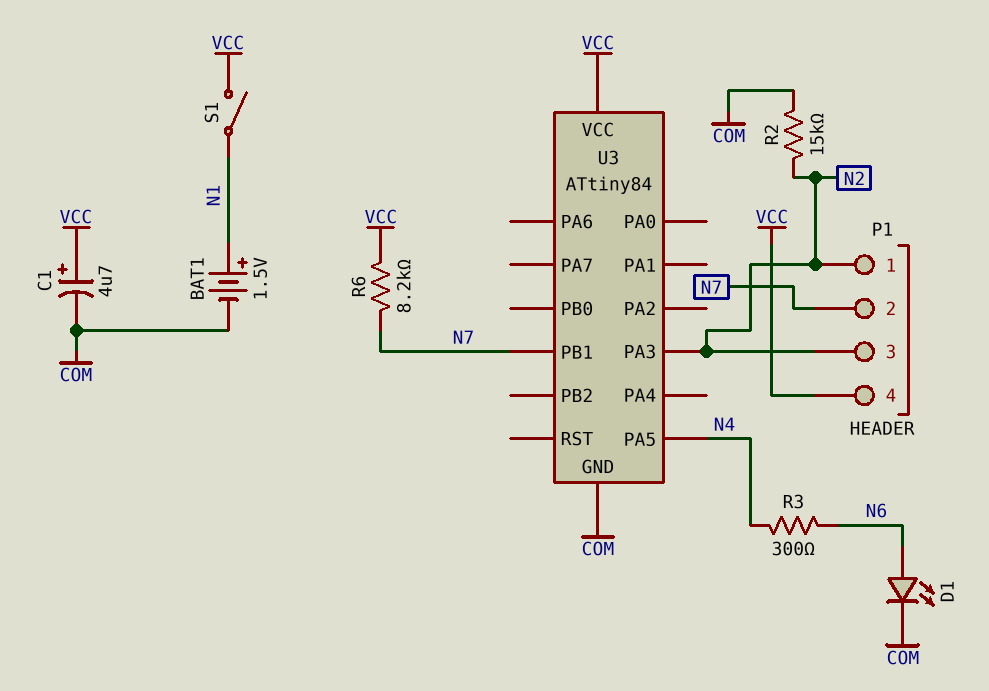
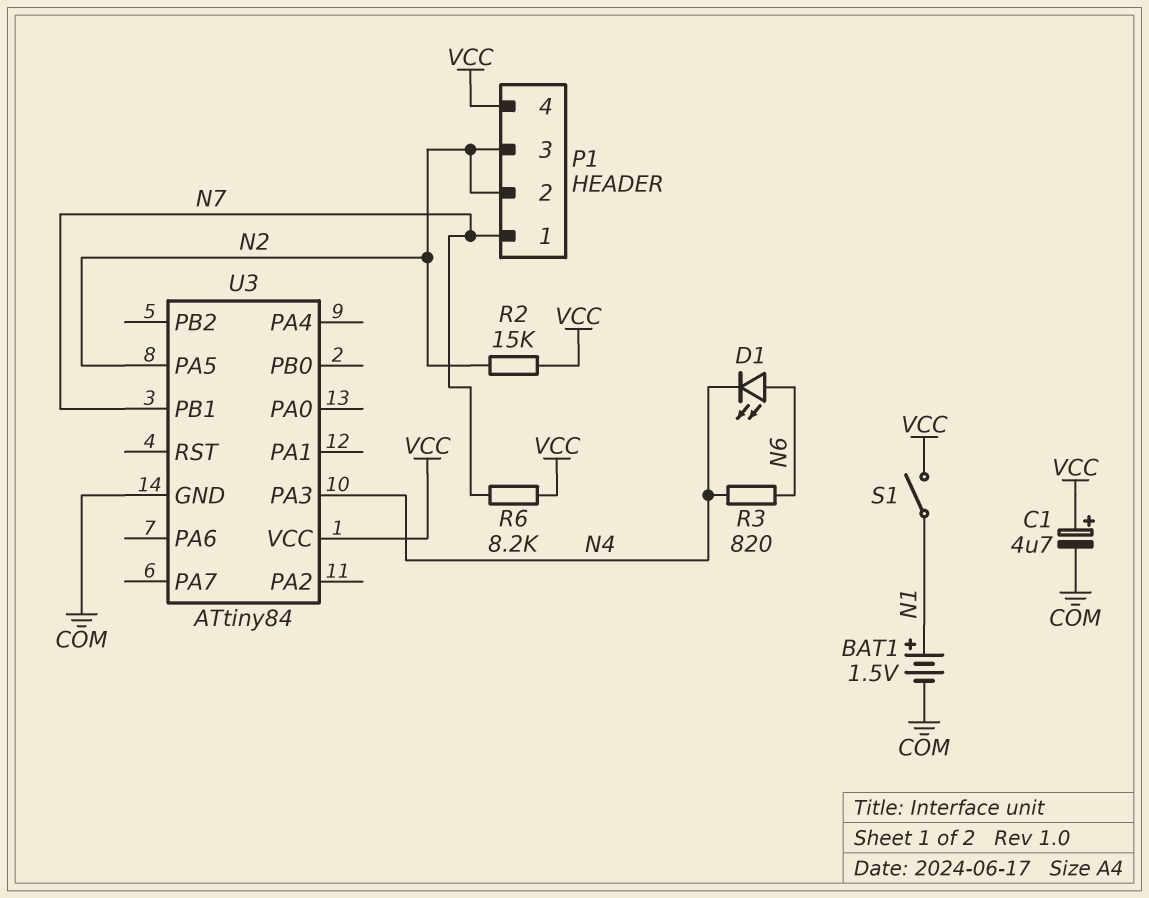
D1: LED (A N6, K COM) -> LED (A N6, K N4)
P1 pin 1: N2 -> N7
P1 pin 2: N7 -> N2
R2: 15k (COM, N2) -> 15k (N2, VCC)
R3: 300 (N4, N6) -> 820 (N4, N6)
U3 pin PA3: N2 -> N4
U3 pin PA5: N4 -> N2

